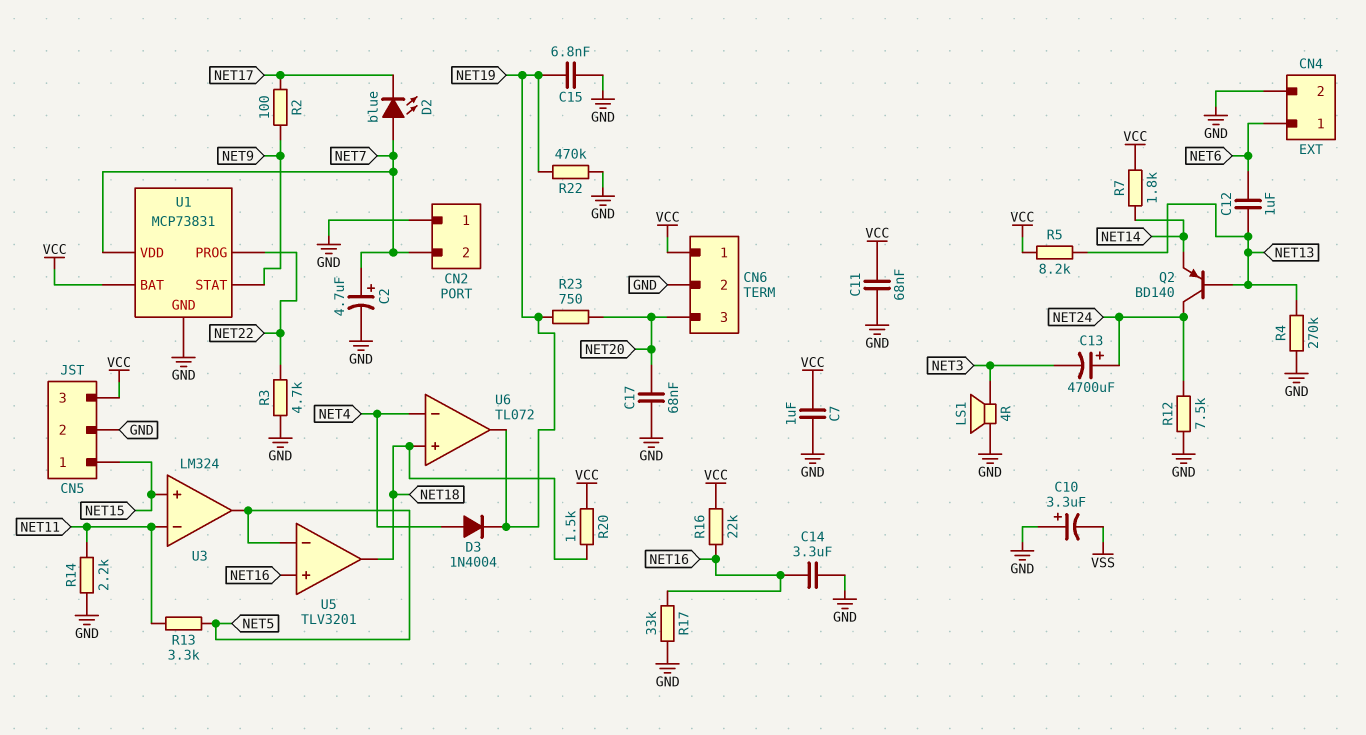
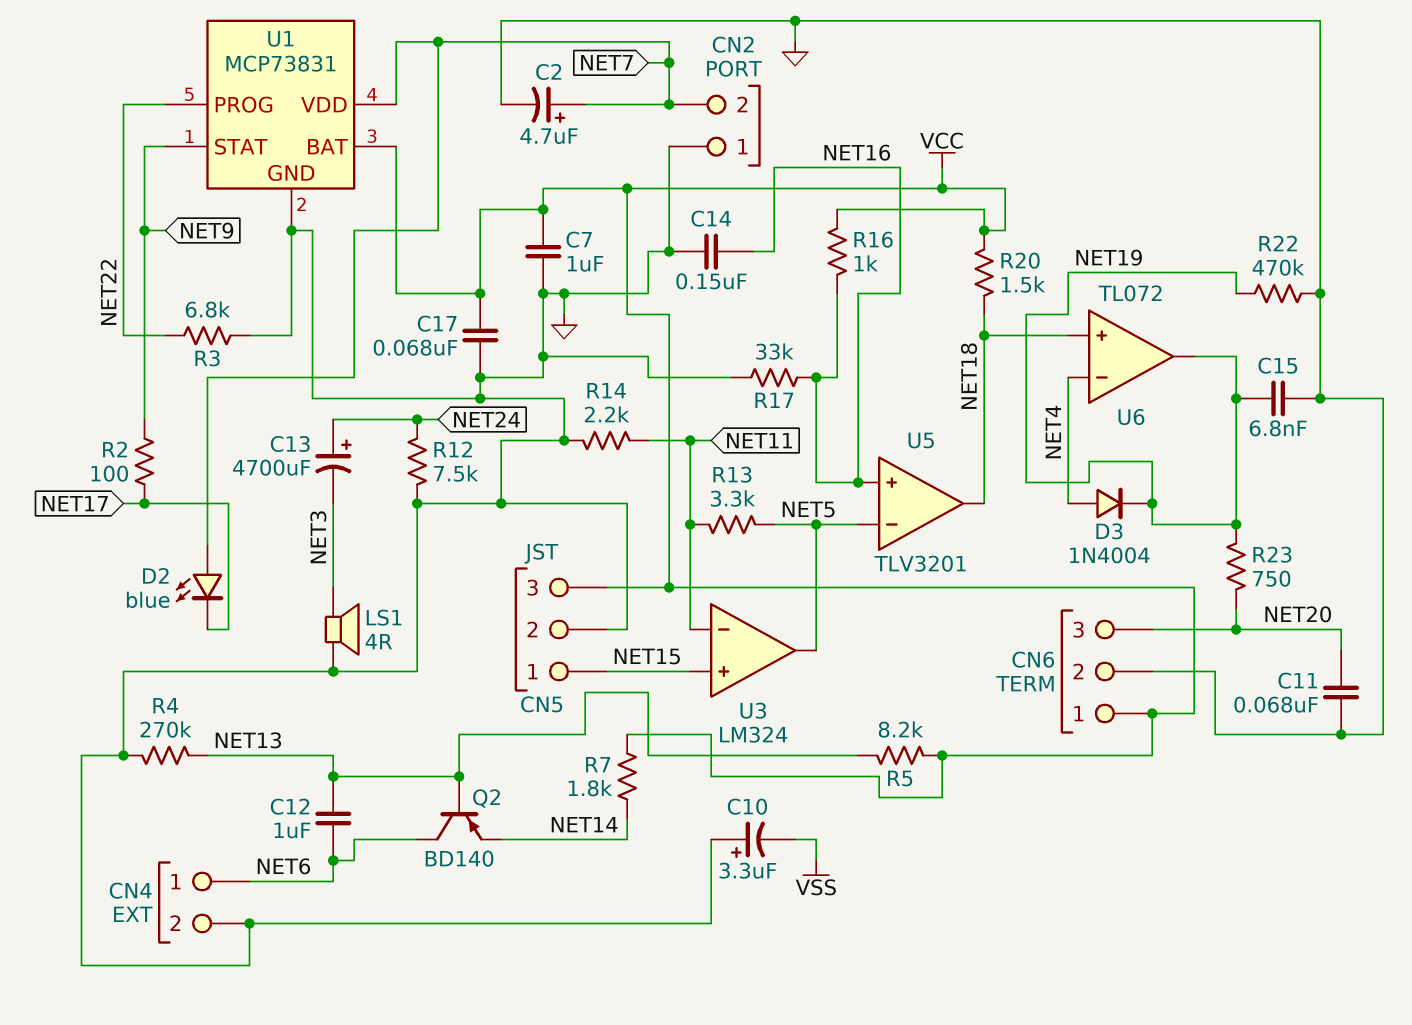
C11: 68nF (GND, VCC) -> 68nF (GND, NET20)
C14: 3.3uF (GND, NET16) -> 150nF (GND, NET16)
C17: 68nF (GND, NET20) -> 68nF (GND, VCC)
Q2: PNP BD140 (B NET13, C NET24, E NET14) -> PNP BD140 (B NET13, C NET6, E NET14)
R3: 4.7k (GND, NET22) -> 6.8k (GND, NET22)
R16: 22k (NET16, VCC) -> 1k (NET16, VCC)

